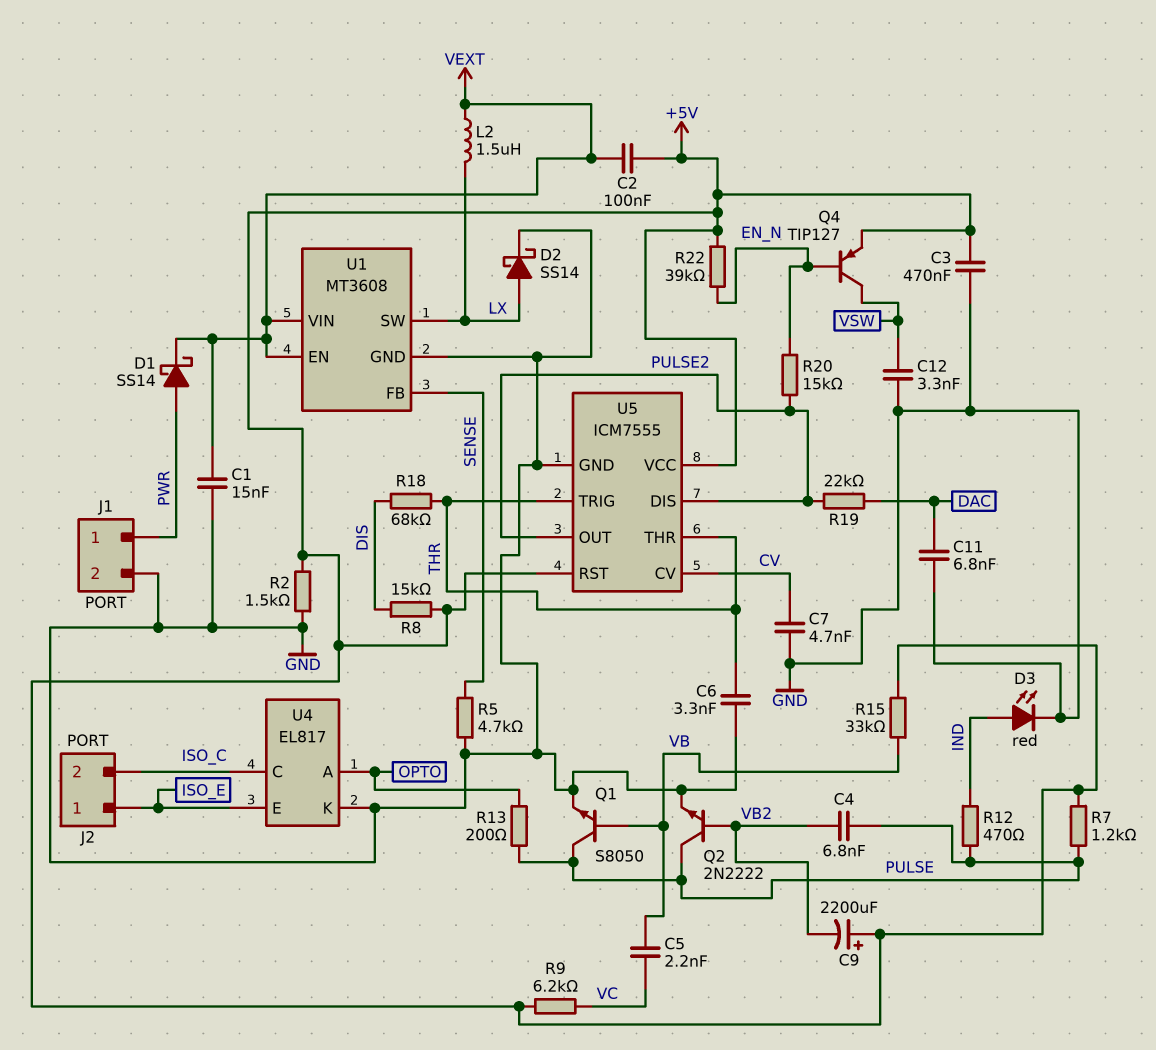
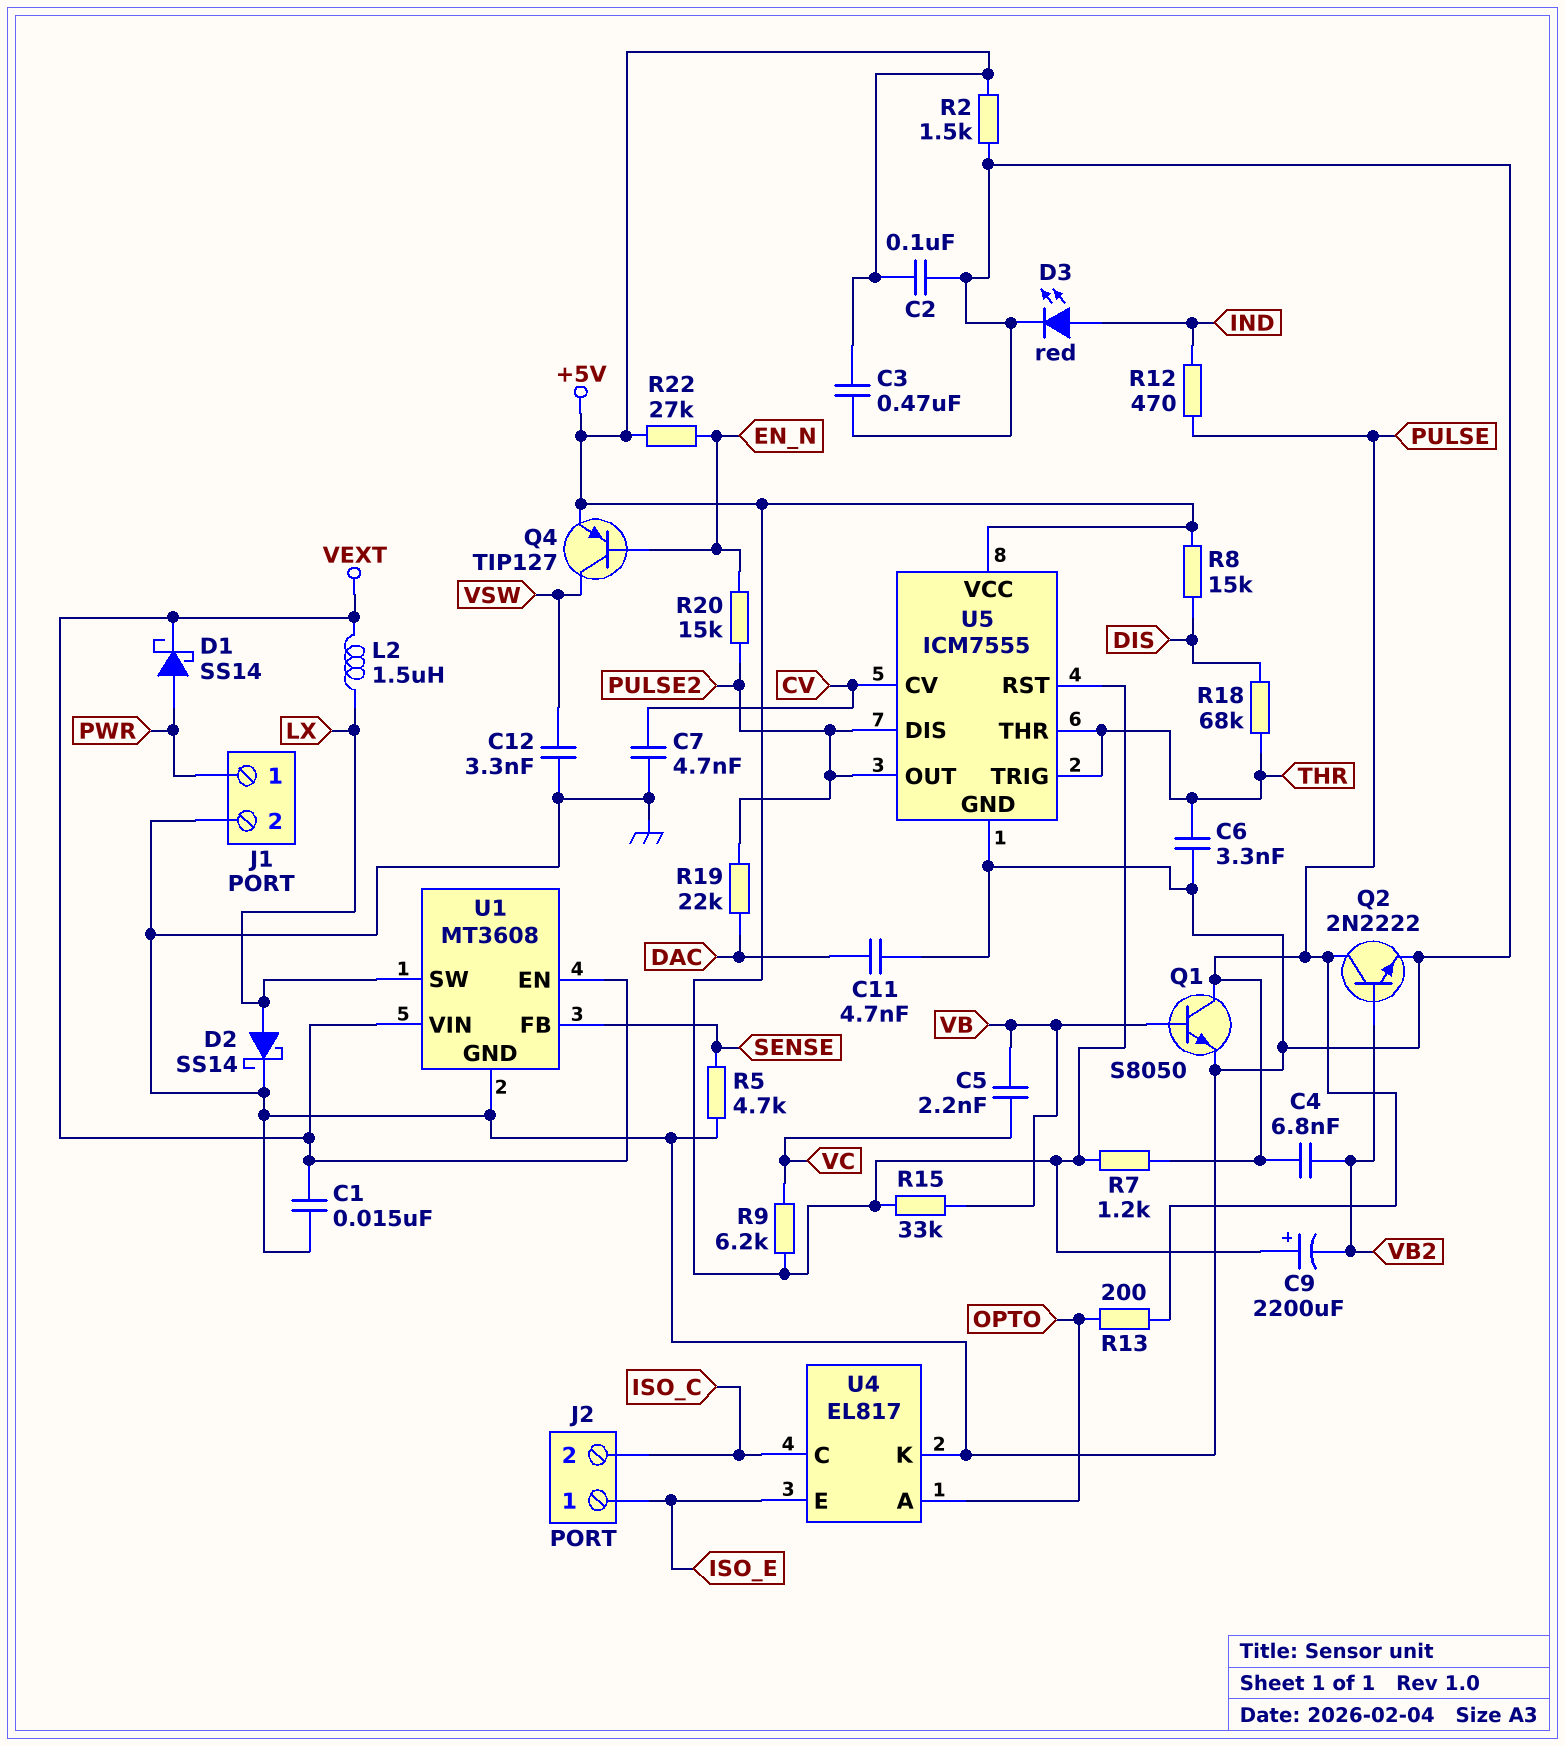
C2: 100nF (+5V, VEXT) -> 100nF (+5V, GND)
C11: 6.8nF (DAC, GND) -> 4.7nF (DAC, GND)
R22: 39k (+5V, EN_N) -> 27k (+5V, EN_N)

